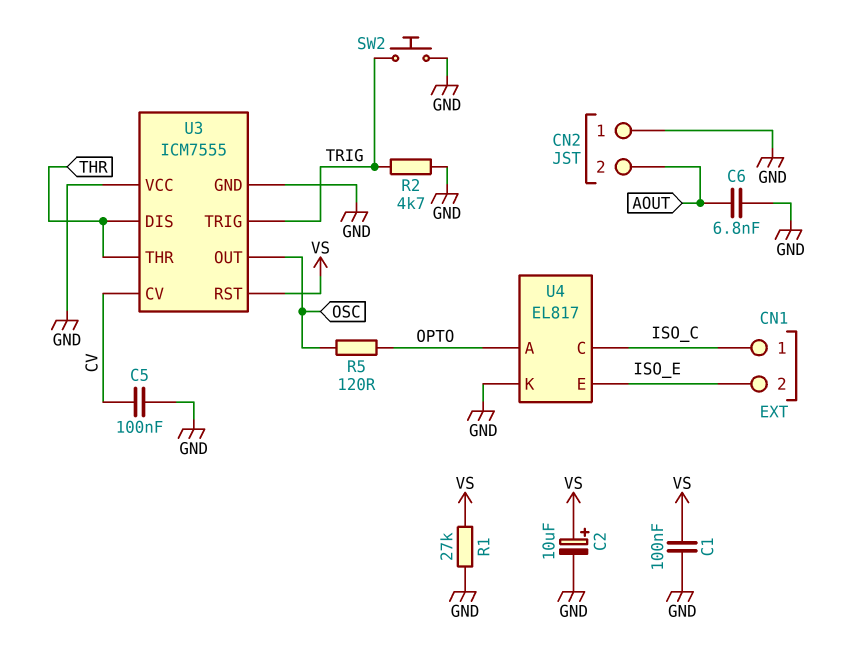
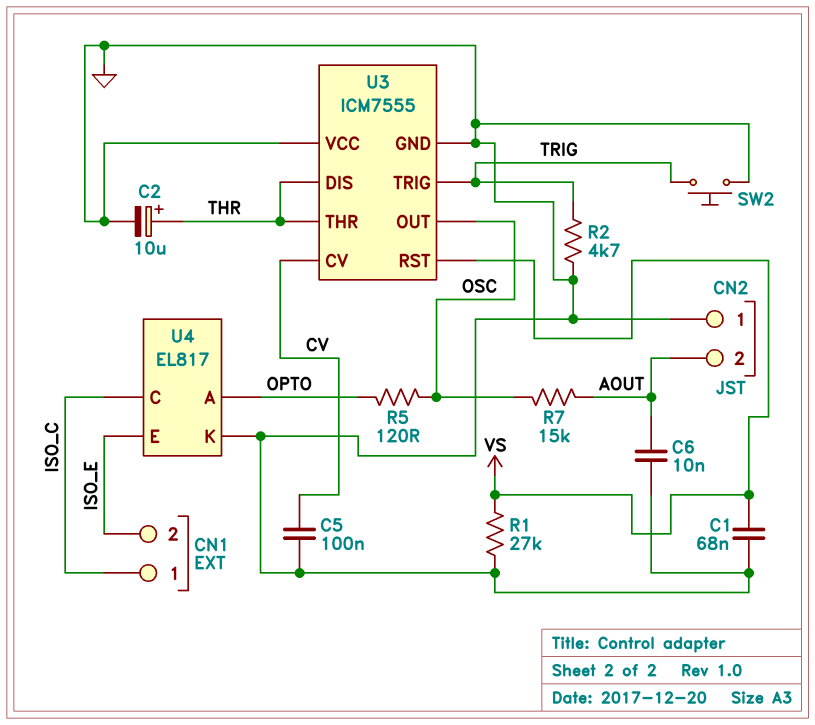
C1: 100nF (GND, VS) -> 68nF (GND, VS)
C2: 10uF (plus VS, minus GND) -> 10uF (plus THR, minus GND)
C6: 6.8nF (AOUT, GND) -> 10nF (AOUT, GND)
R7: none -> 15k (AOUT, OSC)

